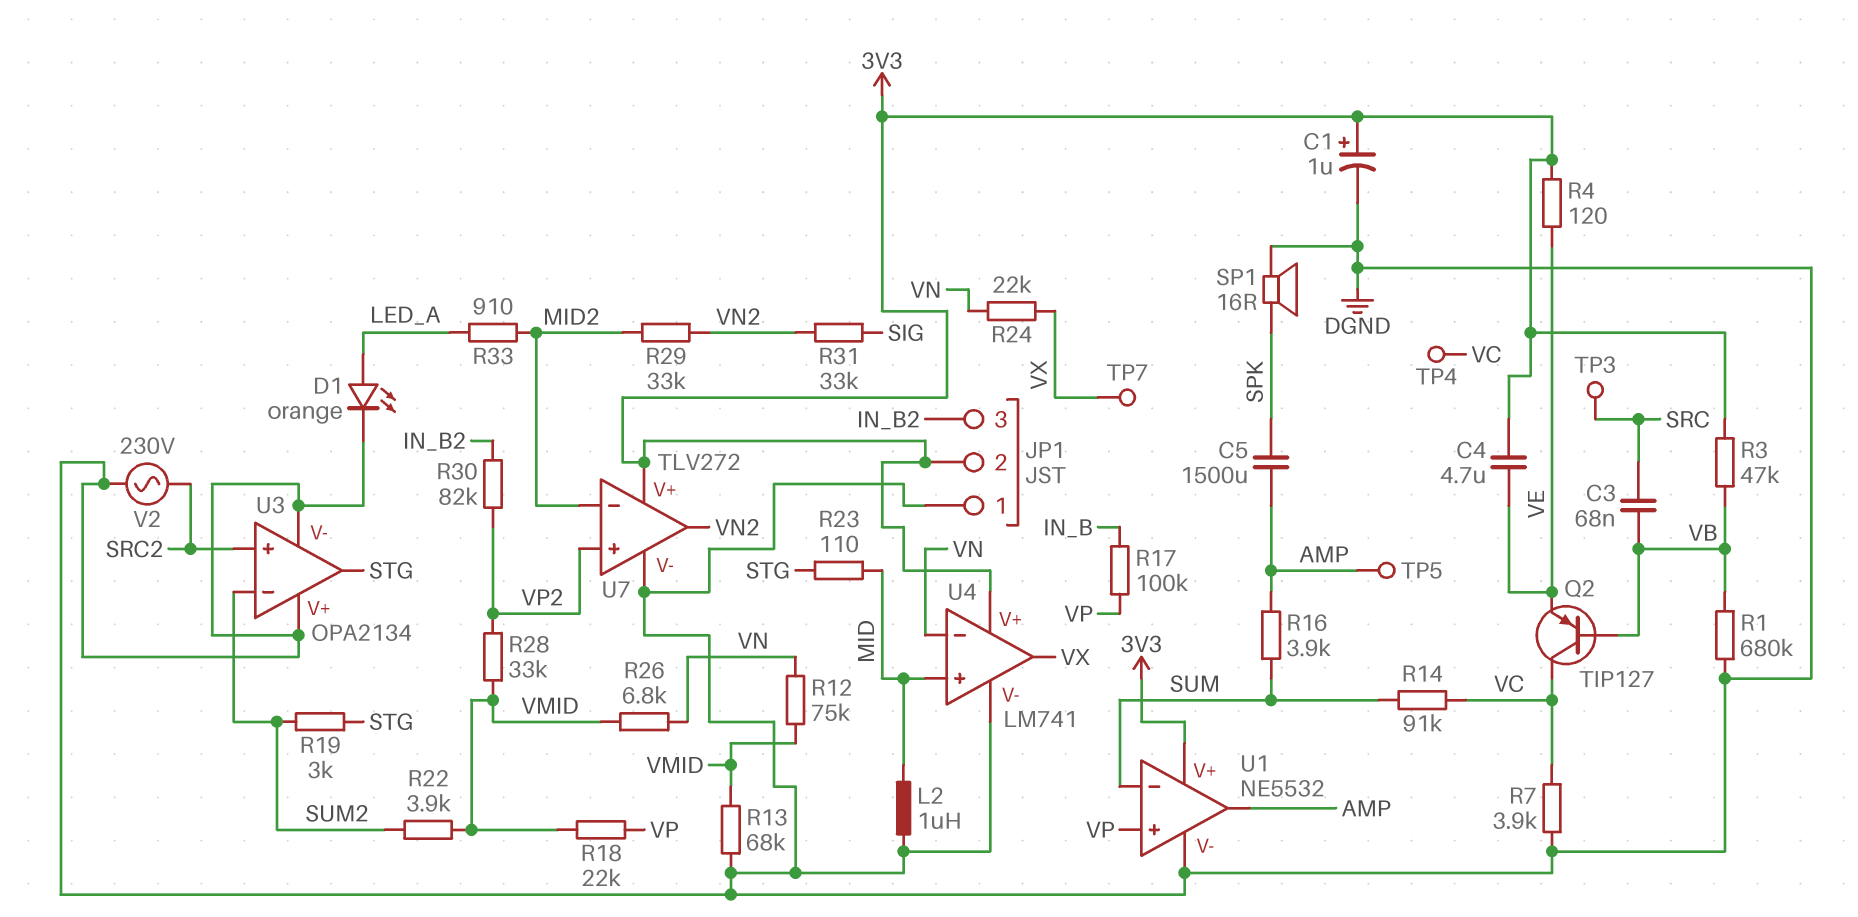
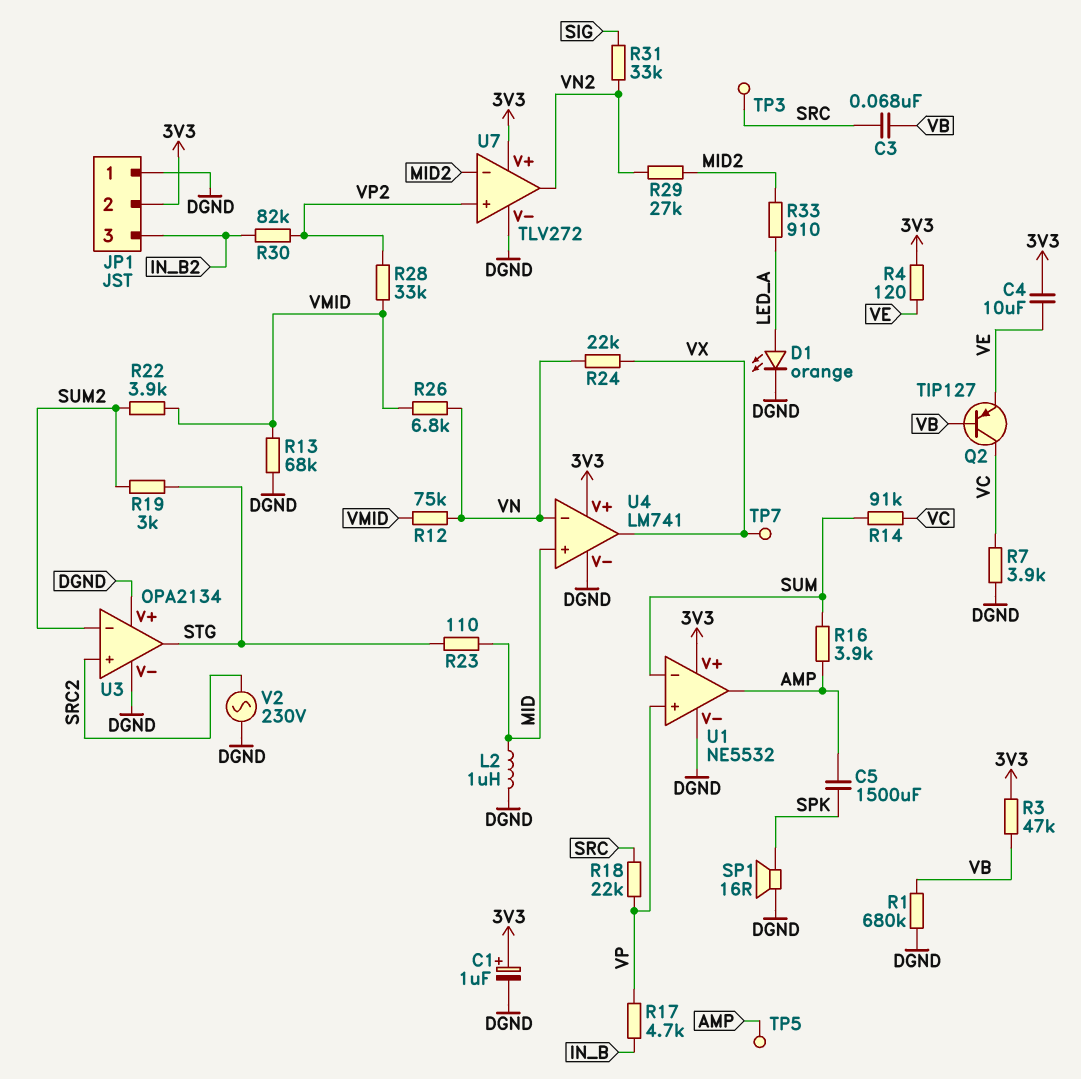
C4: 4.7uF (3V3, VE) -> 10uF (3V3, VE)
R17: 100k (IN_B, VP) -> 4.7k (IN_B, VP)
R18: 22k (VMID, VP) -> 22k (SRC, VP)
R29: 33k (MID2, VN2) -> 27k (MID2, VN2)
TP4: test point (VC) -> none

